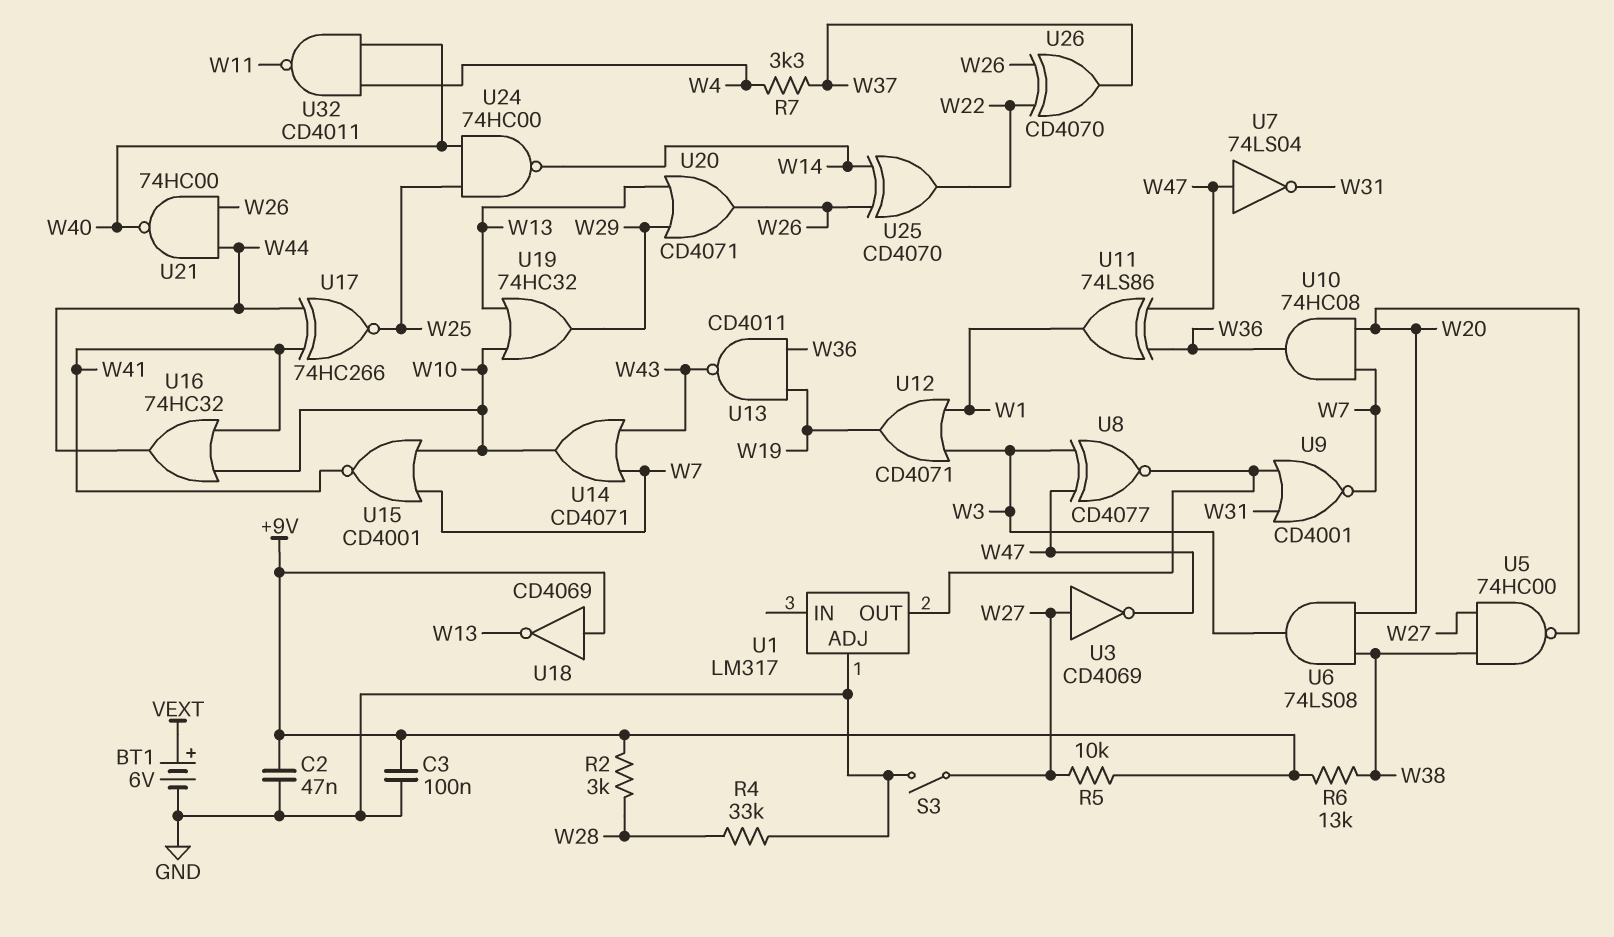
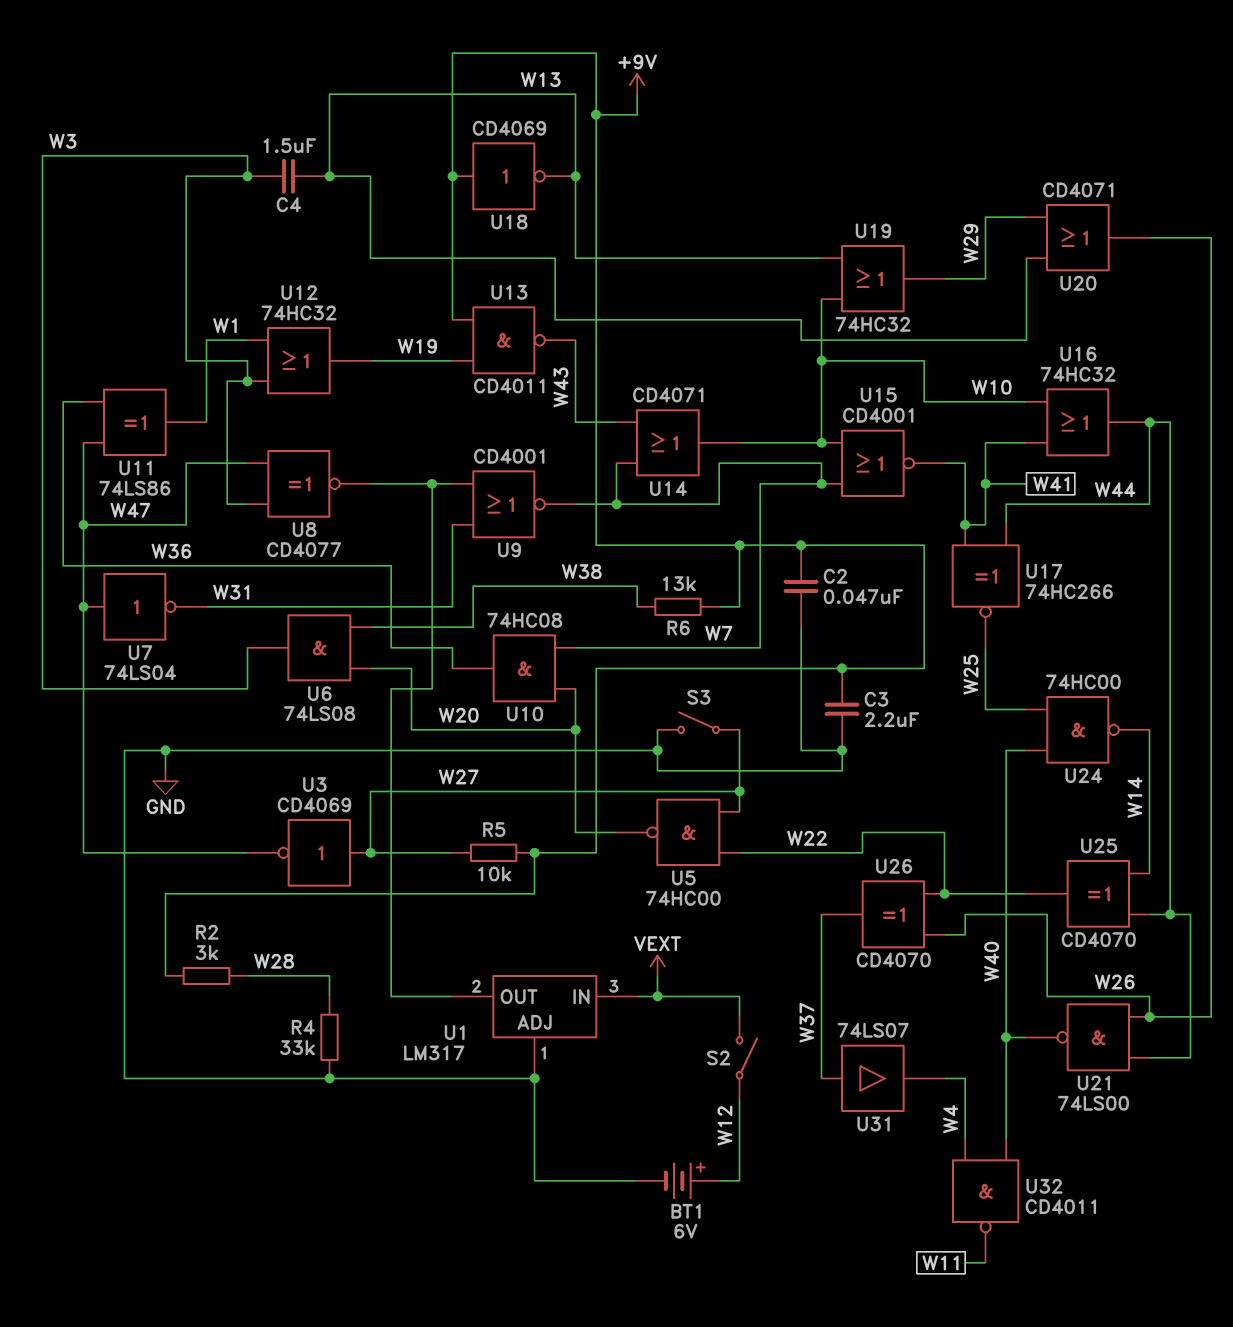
BT1: 6V (plus VEXT, minus GND) -> 6V (plus W12, minus GND)
C3: 100nF (+9V, GND) -> 2.2uF (+9V, GND)
C4: none -> 1.5uF (W3, W13)
R7: 3.3k (W4, W37) -> none
S2: none -> switch (VEXT, W12)
U1 pin IN: none -> VEXT
U5: NAND 74HC00 (in W27, in W38, out W20) -> NAND 74HC00 (in W22, in W27, out W20)
U12: OR CD4071 (in W1, in W3, out W19) -> OR 74HC32 (in W1, in W3, out W19)
U13: NAND CD4011 (in W19, in W36, out W43) -> NAND CD4011 (in +9V, in W19, out W43)
U21: NAND 74HC00 (in W26, in W44, out W40) -> NAND 74LS00 (in W26, in W44, out W40)
U25: XOR CD4070 (in W14, in W26, out W22) -> XOR CD4070 (in W14, in W44, out W22)
U31: none -> buffer 74LS07 (in W37, out W4)

